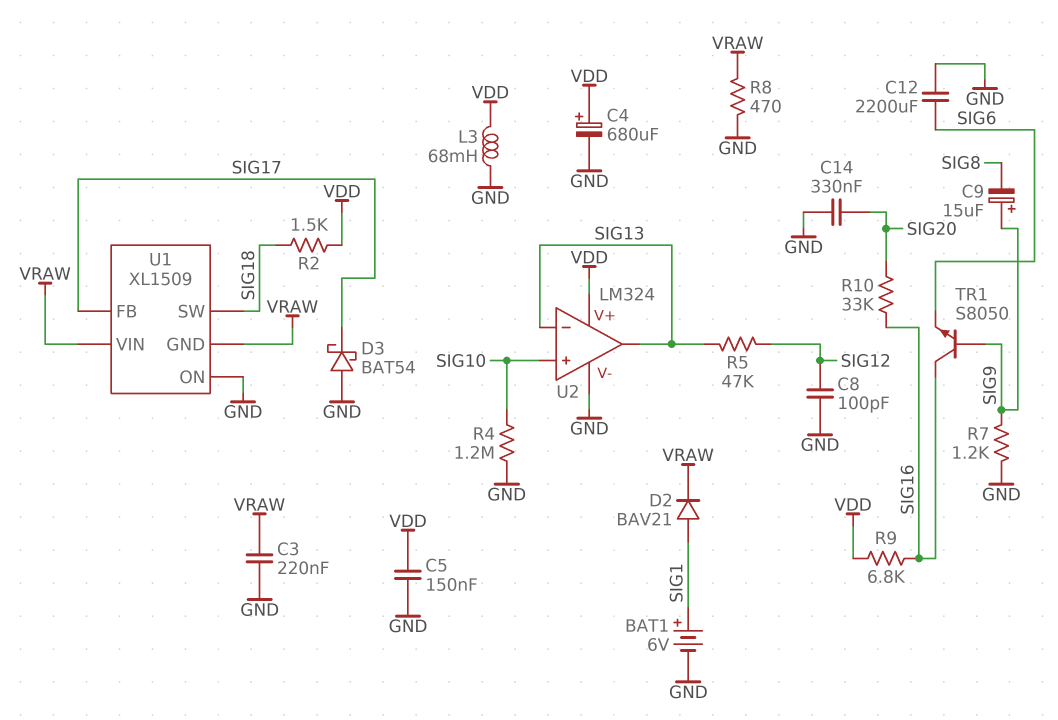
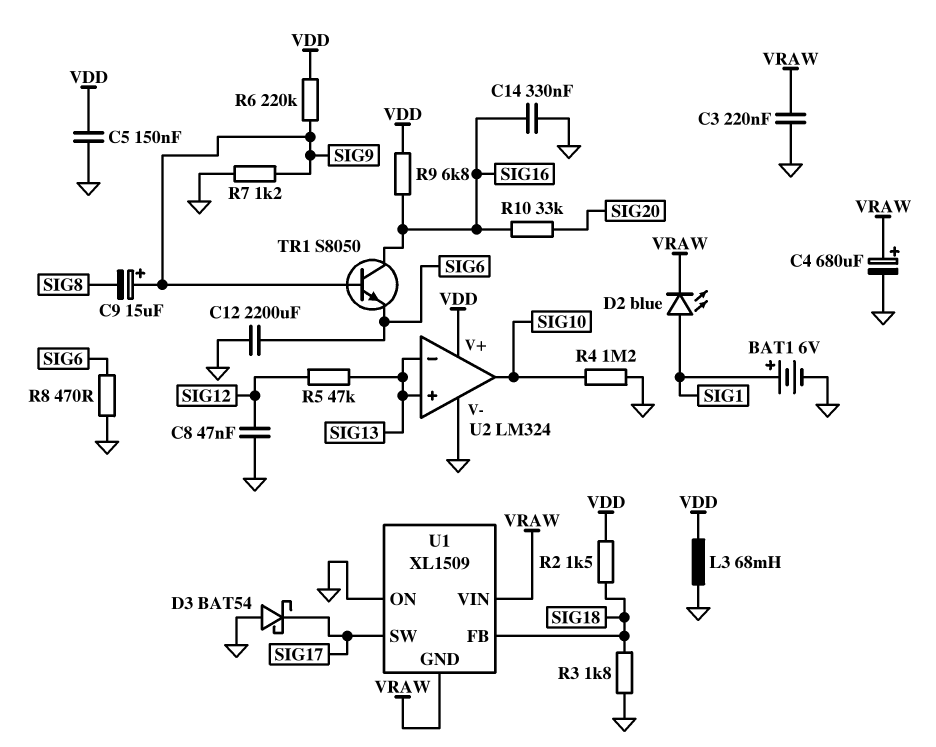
C4: 680uF (plus VDD, minus GND) -> 680uF (plus VRAW, minus GND)
C8: 100pF (GND, SIG12) -> 47nF (GND, SIG12)
C14: 330nF (GND, SIG20) -> 330nF (GND, SIG16)
D2: diode BAV21 (A SIG1, K VRAW) -> LED blue (A SIG1, K VRAW)
R3: none -> 1.8k (GND, SIG18)
R6: none -> 220k (SIG9, VDD)
R8: 470 (GND, VRAW) -> 470 (GND, SIG6)
U1 pin FB: SIG17 -> SIG18
U1 pin SW: SIG18 -> SIG17
U2 pin in+: SIG10 -> SIG13
U2 pin out: SIG13 -> SIG10

